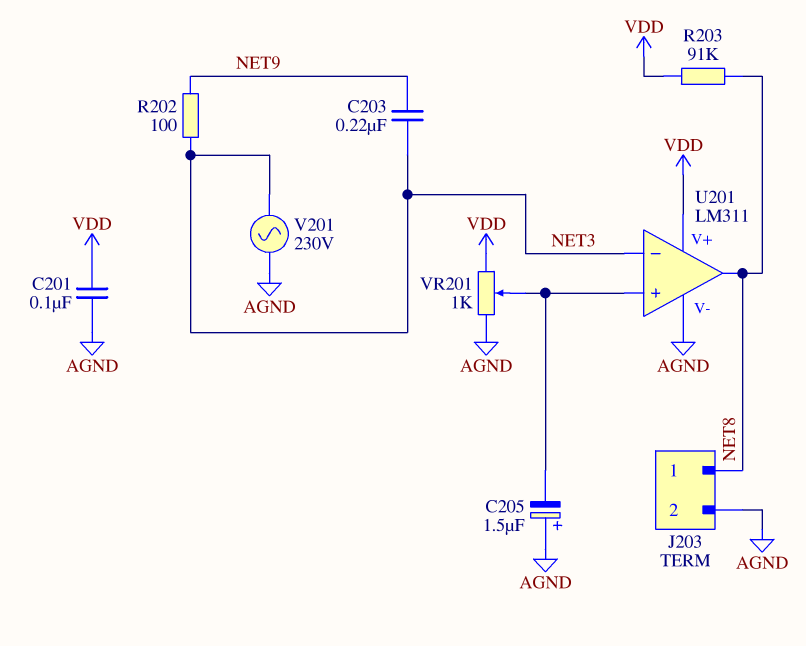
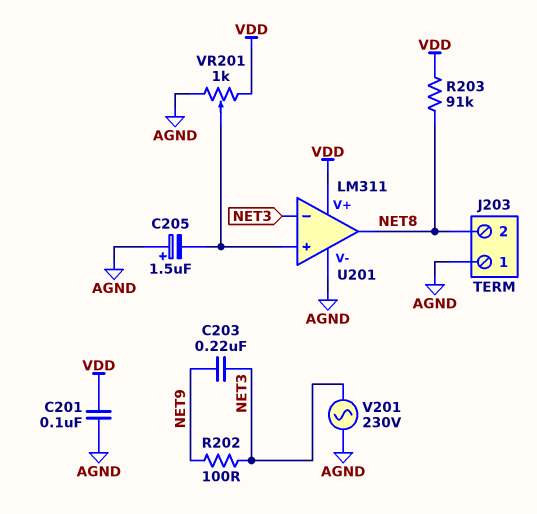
J203 pin 1: NET8 -> AGND
J203 pin 2: AGND -> NET8

